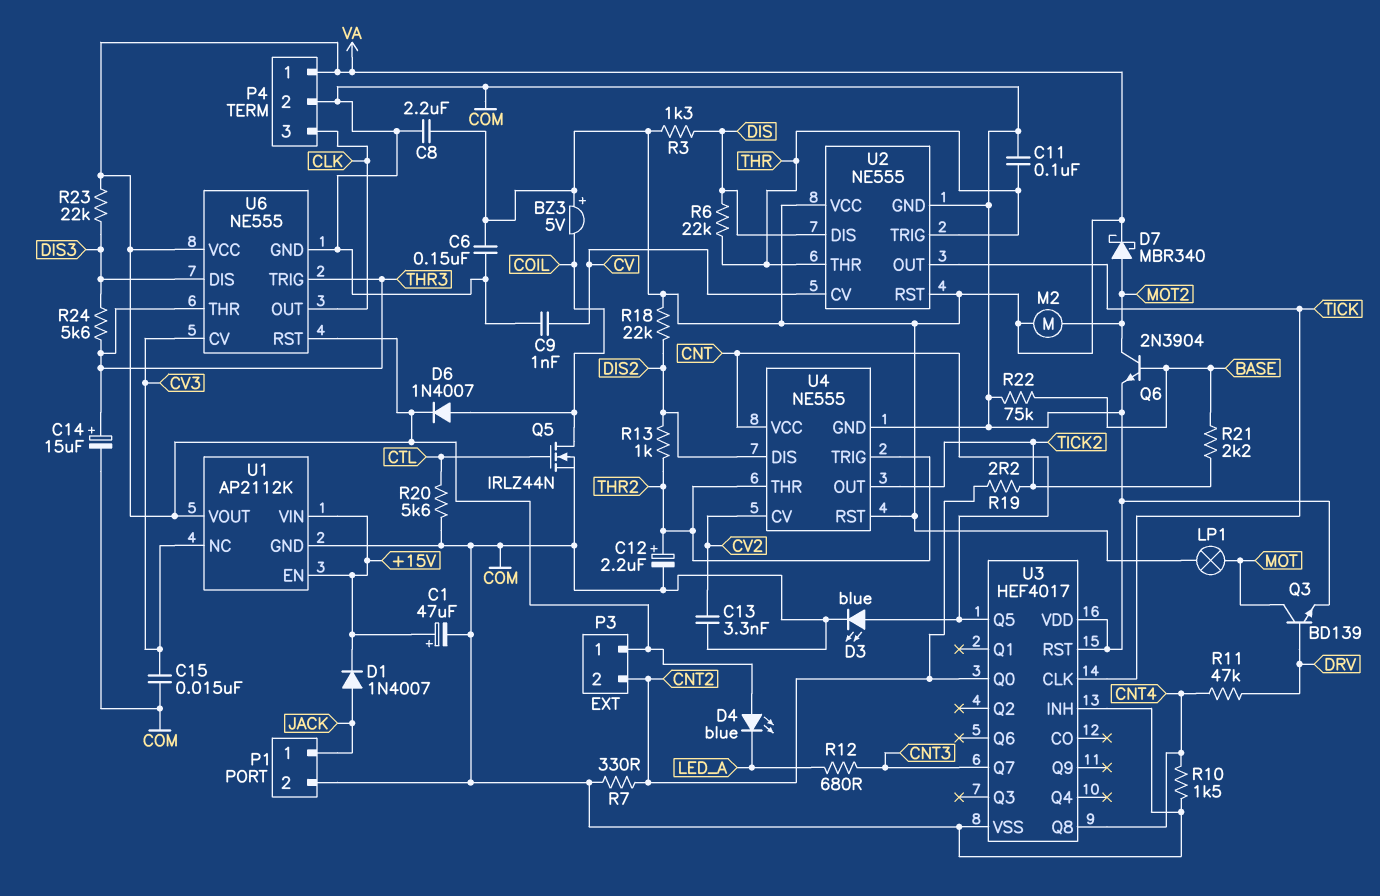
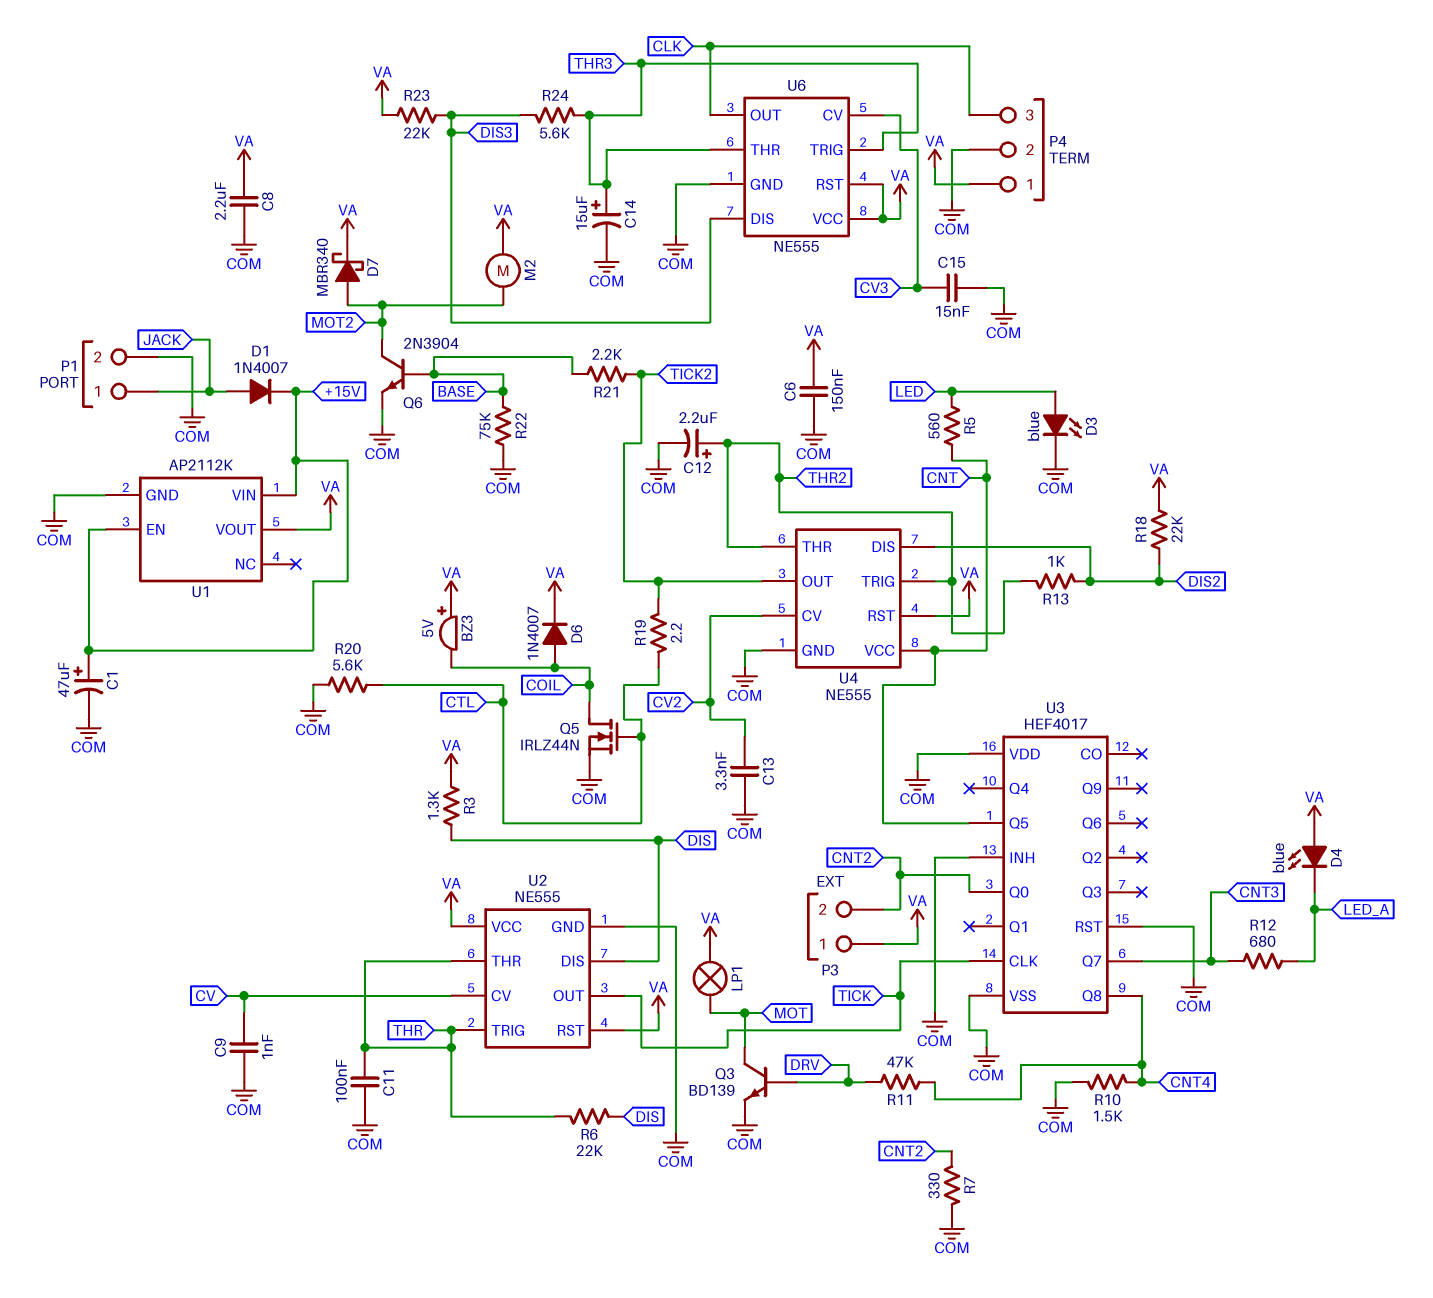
D3: LED blue (A CNT, K COM) -> LED blue (A LED, K COM)
R5: none -> 560 (CNT, LED)
R19: 2.2 (CNT2, TICK2) -> 2.2 (CTL, TICK2)
U1 pin NC: CV3 -> none

